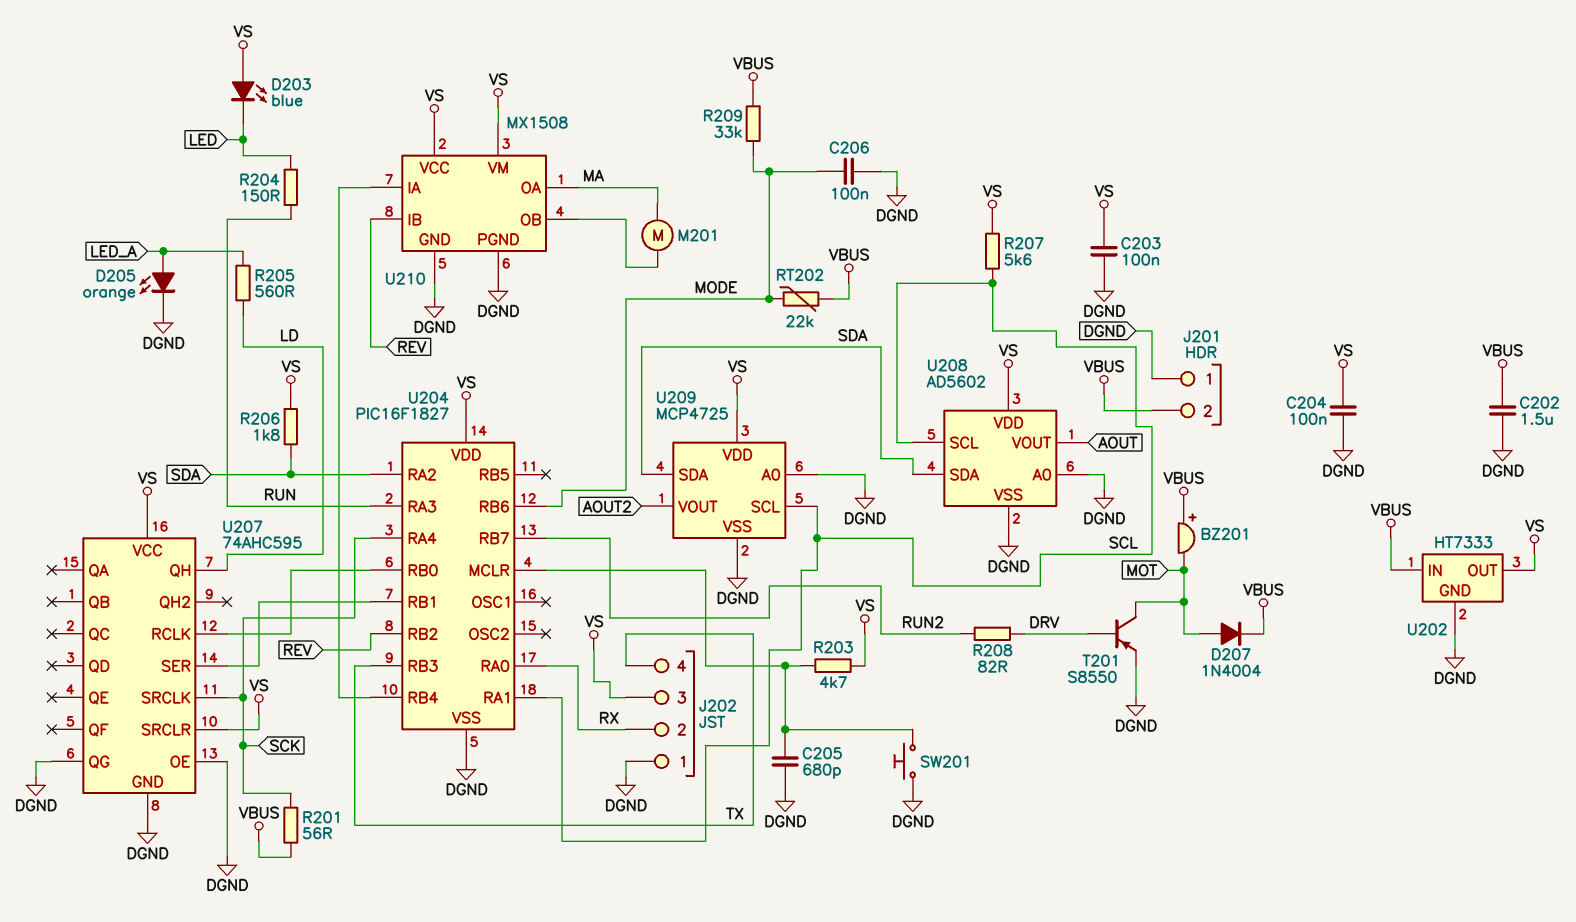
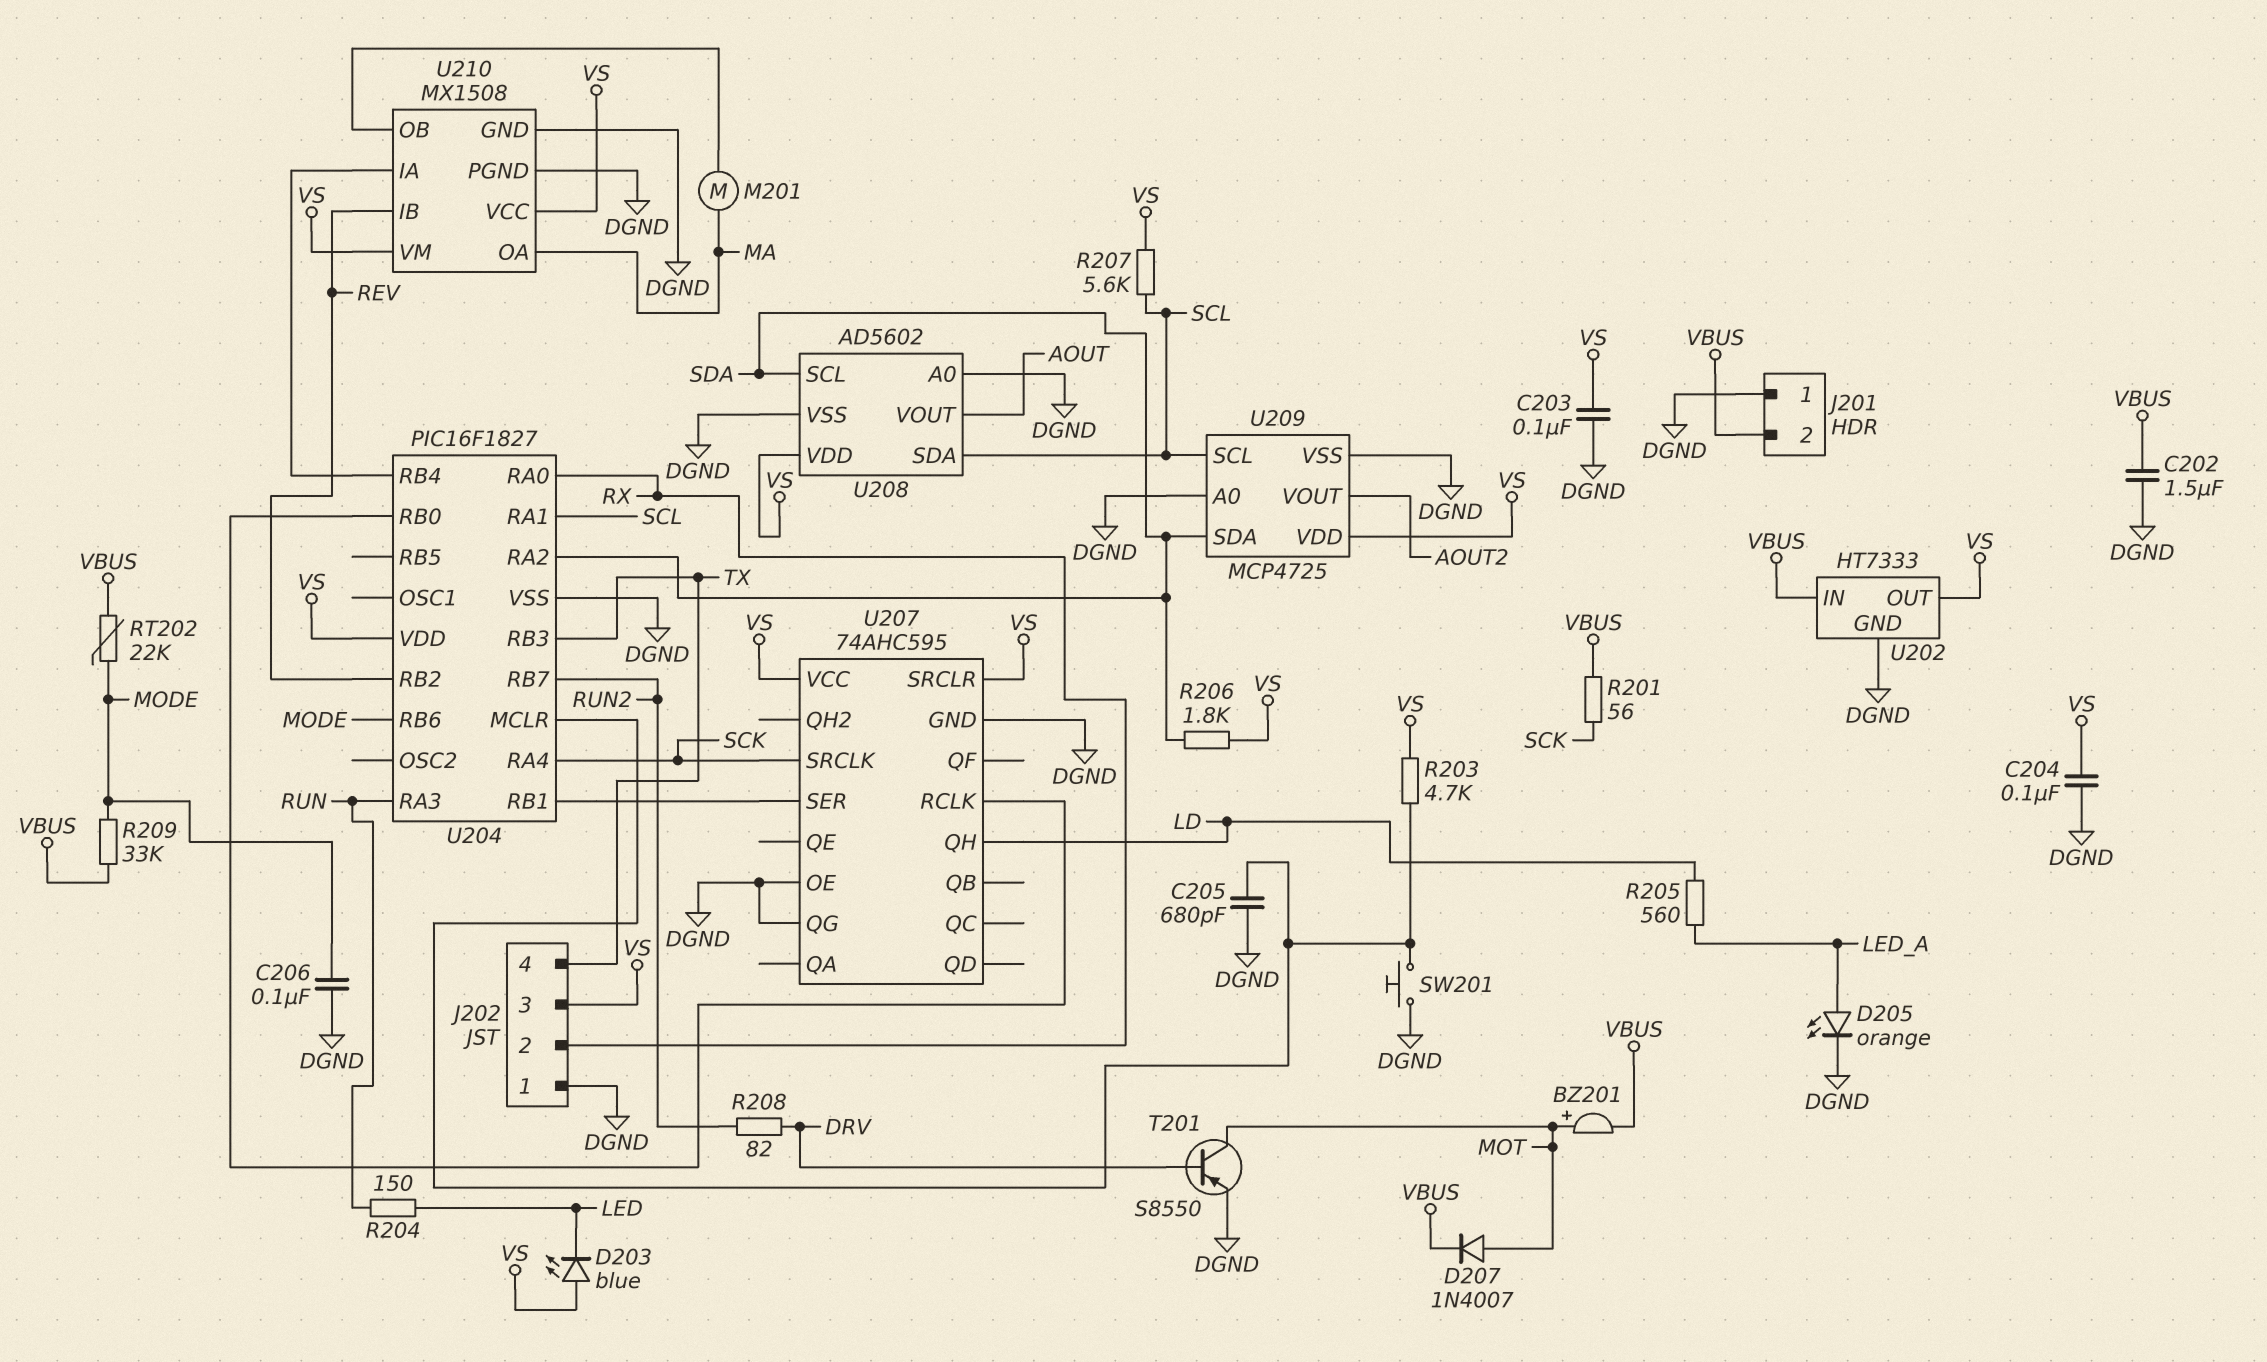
BZ201: buzzer (plus VBUS, minus MOT) -> buzzer (plus MOT, minus VBUS)
D207: diode 1N4004 (A MOT, K VBUS) -> diode 1N4007 (A MOT, K VBUS)
U208 pin SCL: SCL -> SDA
U208 pin SDA: SDA -> SCL

